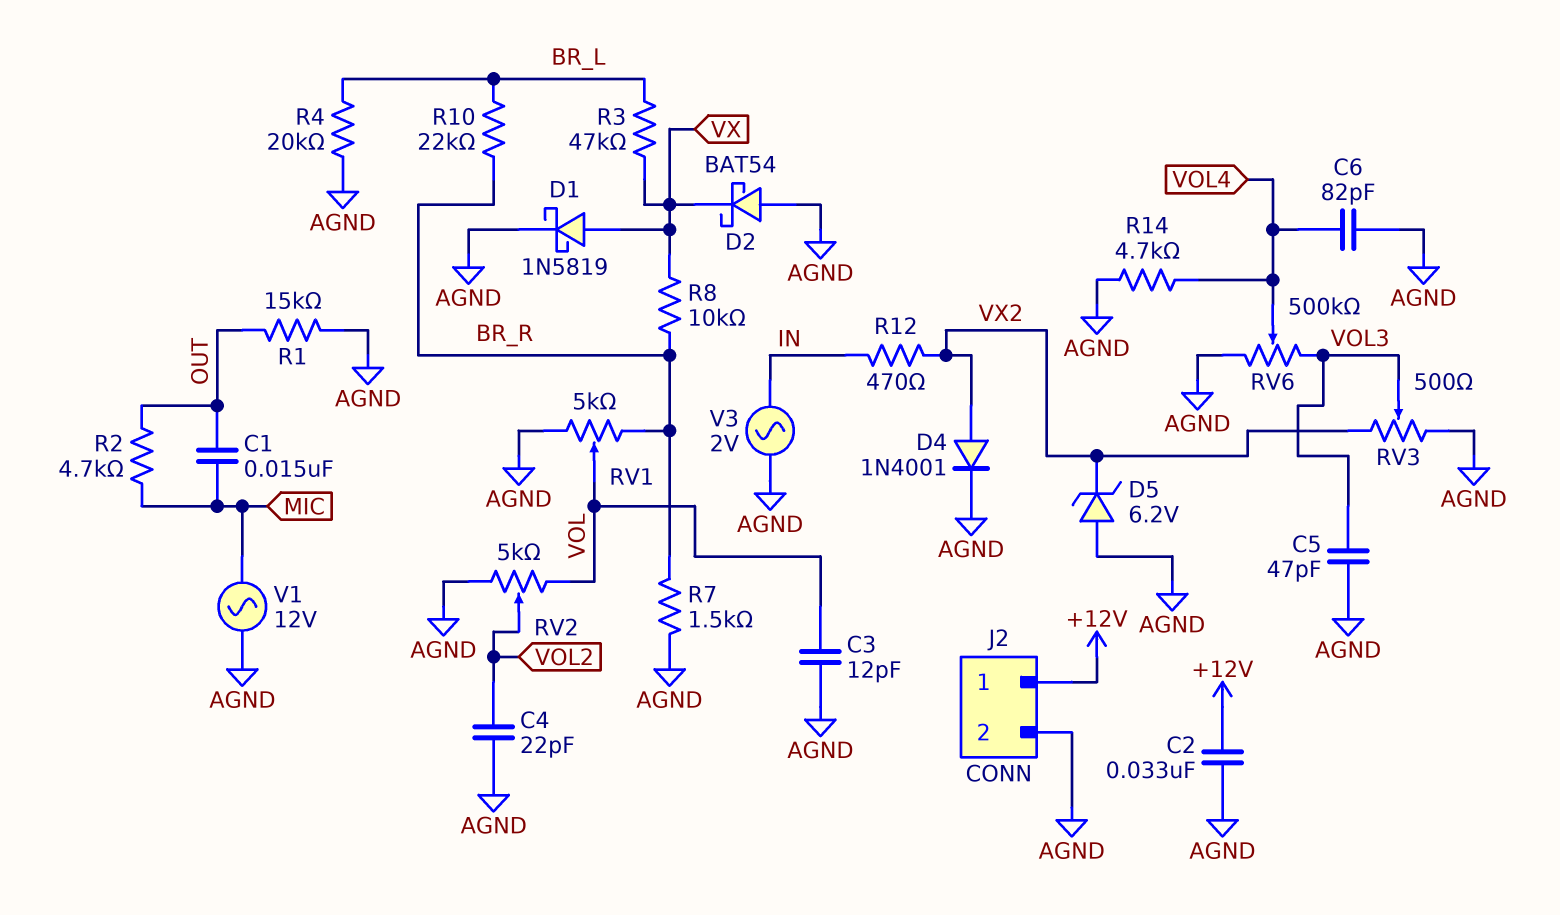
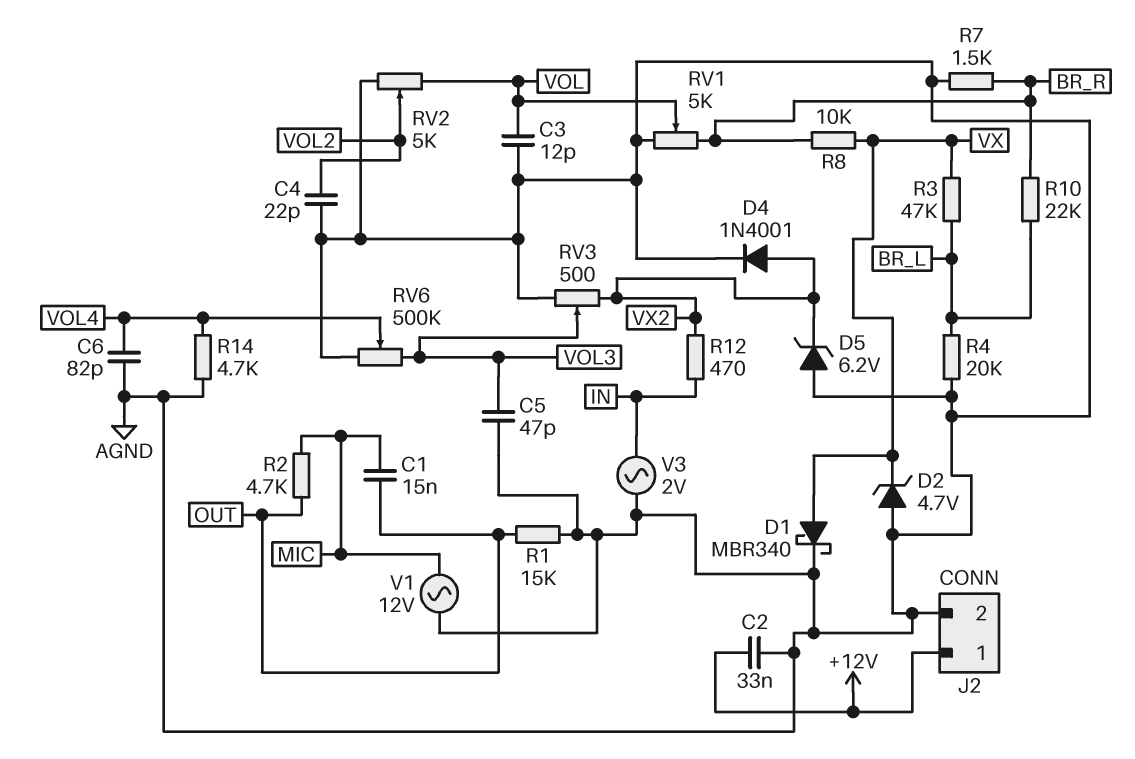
D1: schottky 1N5819 (A VX, K AGND) -> schottky MBR340 (A VX, K AGND)
D2: schottky BAT54 (A AGND, K VX) -> zener 4.7V (A AGND, K VX)

